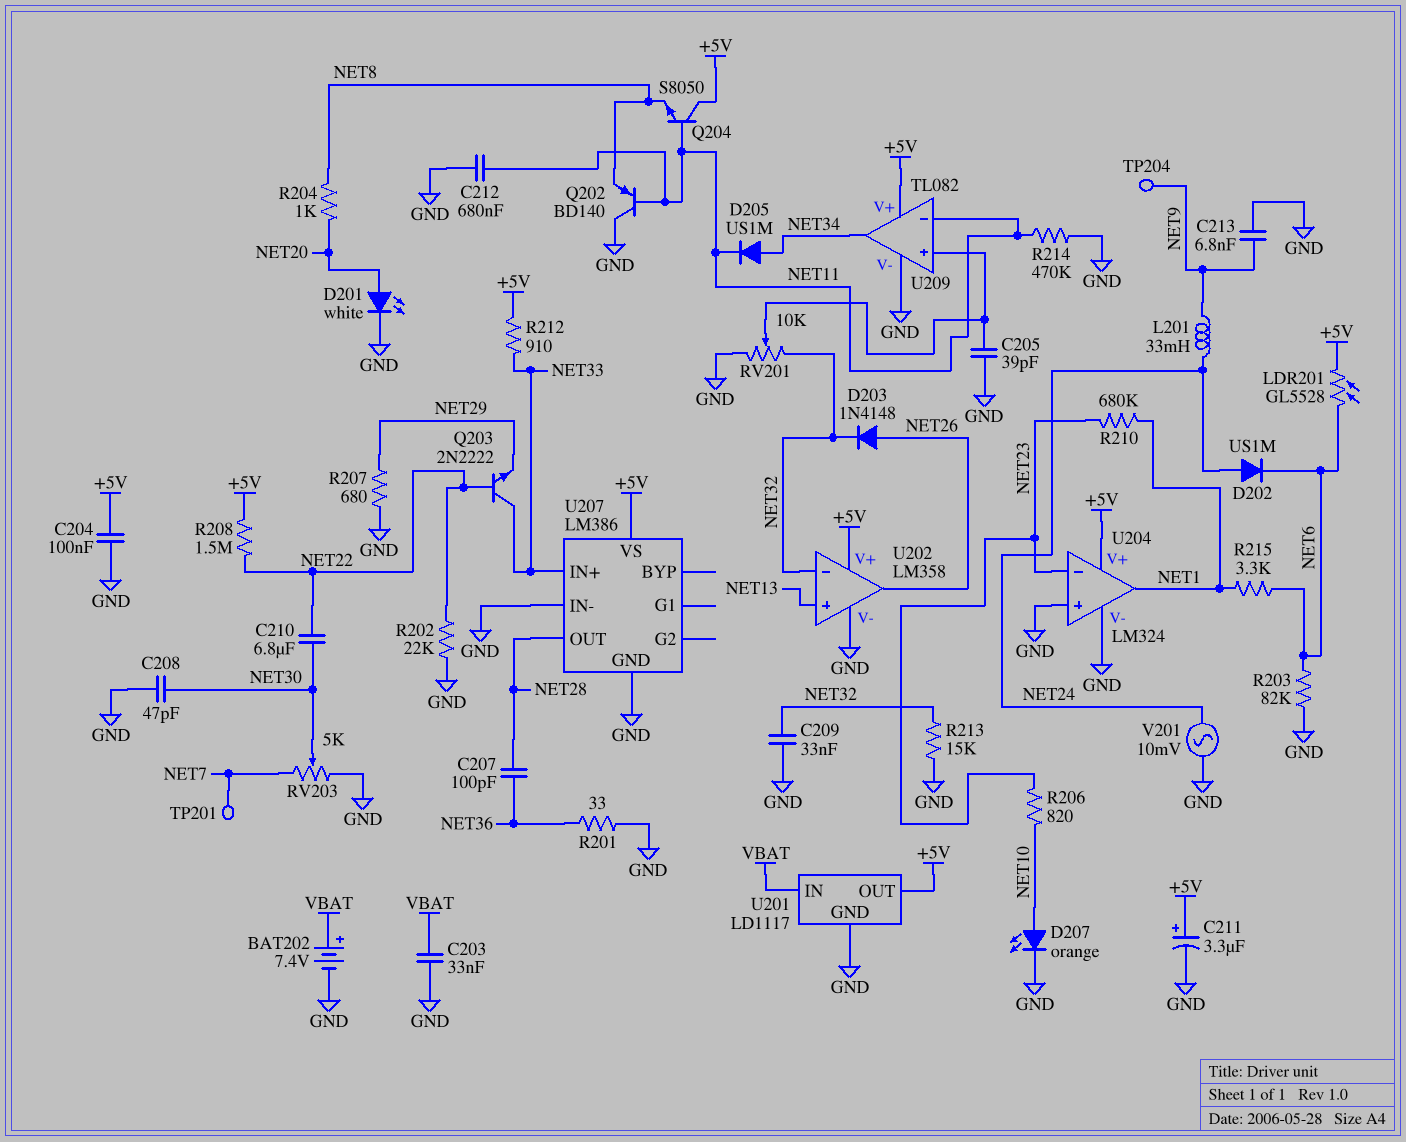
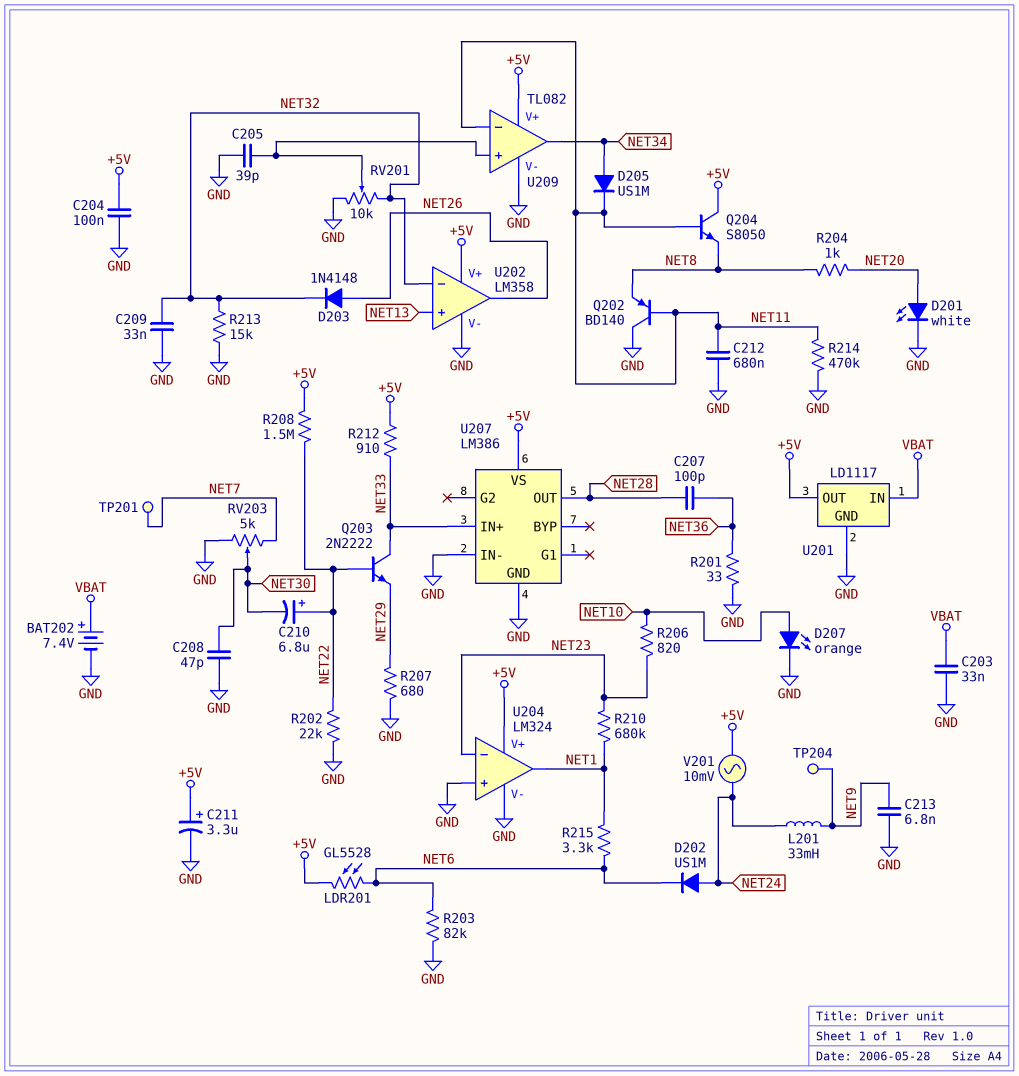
C210: 6.8uF (NET22, NET30) -> 6.8uF (plus NET22, minus NET30)
V201: AC 10mV (GND, NET24) -> AC 10mV (+5V, NET24)

